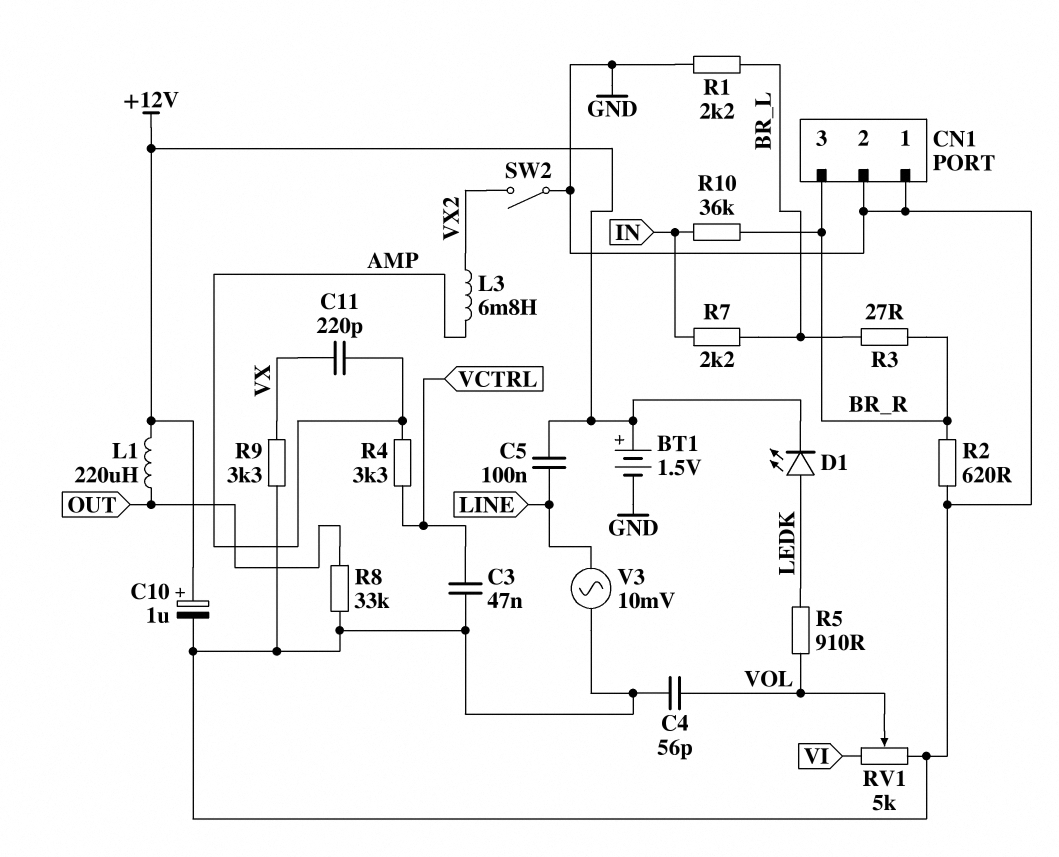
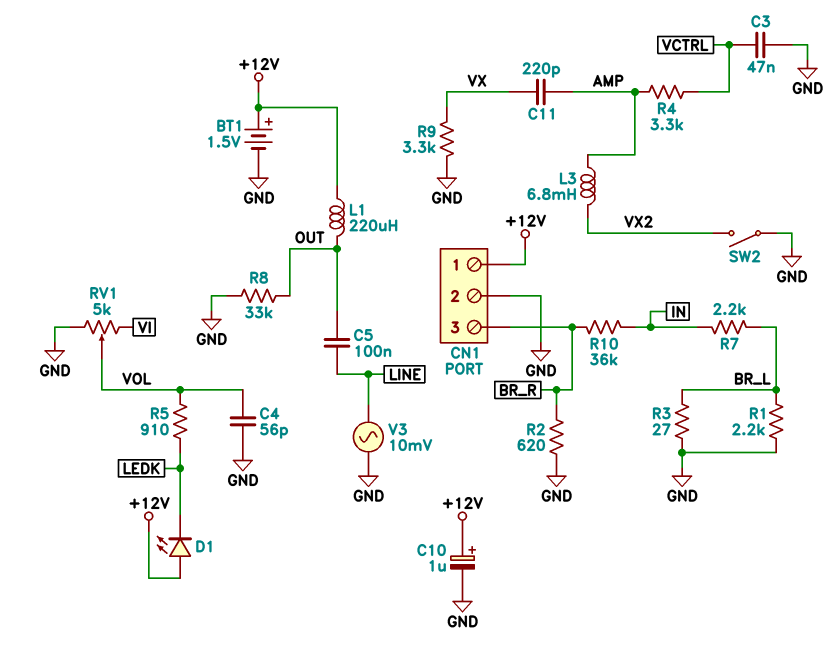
C5: 100nF (+12V, LINE) -> 100nF (LINE, OUT)
CN1 pin 1: GND -> +12V
D1: LED (A LEDK, K +12V) -> LED (A +12V, K LEDK)
R3: 27 (BR_L, BR_R) -> 27 (BR_L, GND)

